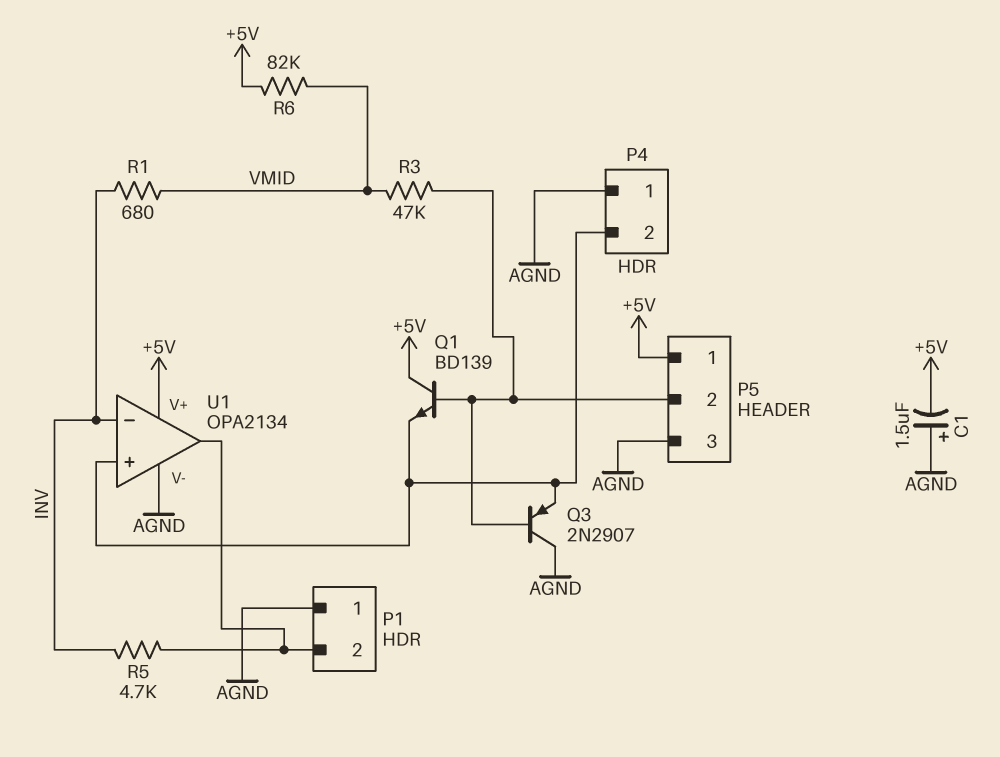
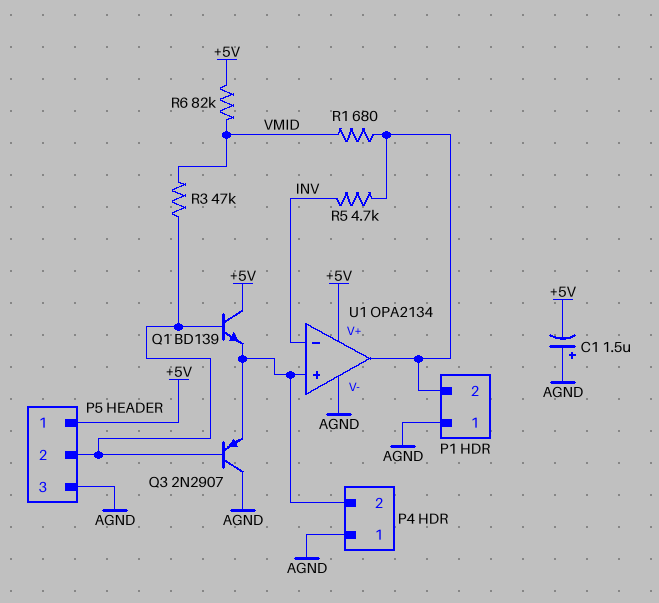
R1: 680 (INV, VMID) -> 680 (P1/2, VMID)

